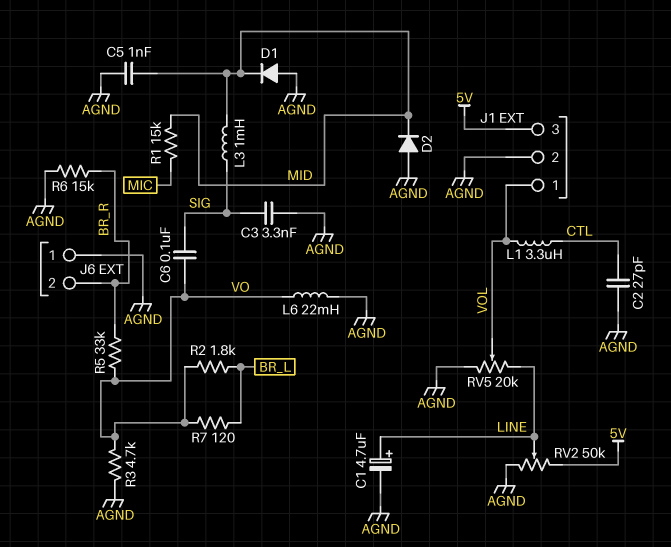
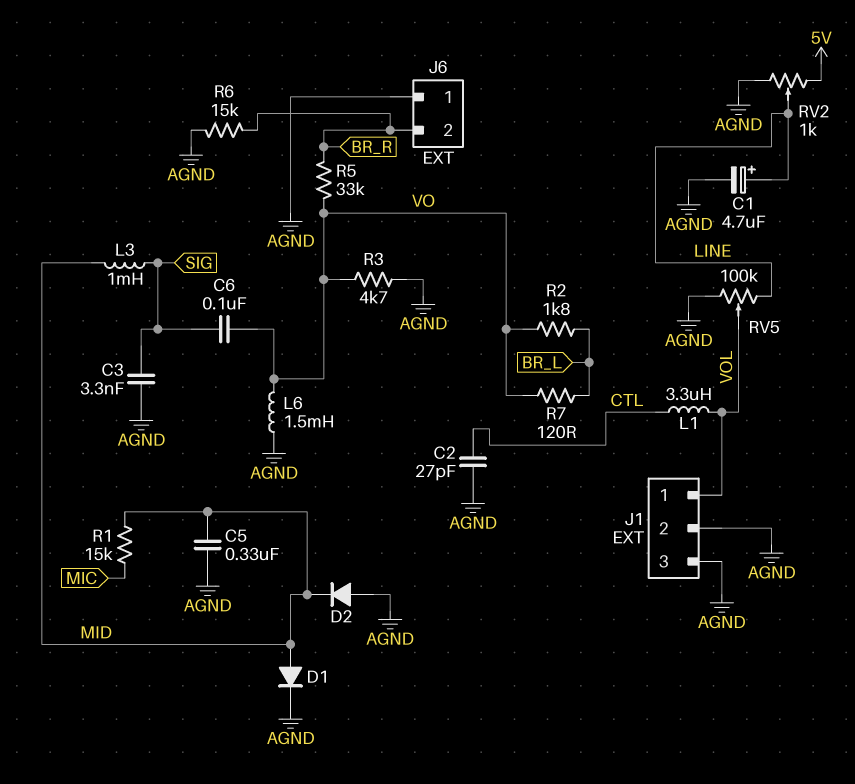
C5: 1nF (AGND, MID) -> 330nF (AGND, MID)
D1: diode (A AGND, K MID) -> diode (A MID, K AGND)
J1 pin 3: 5V -> AGND
L6: 22mH (AGND, VO) -> 1.5mH (AGND, VO)
RV2: 50k (5V, AGND, wiper LINE) -> 1k (5V, AGND, wiper LINE)
RV5: 20k (AGND, LINE, wiper VOL) -> 100k (AGND, LINE, wiper VOL)

